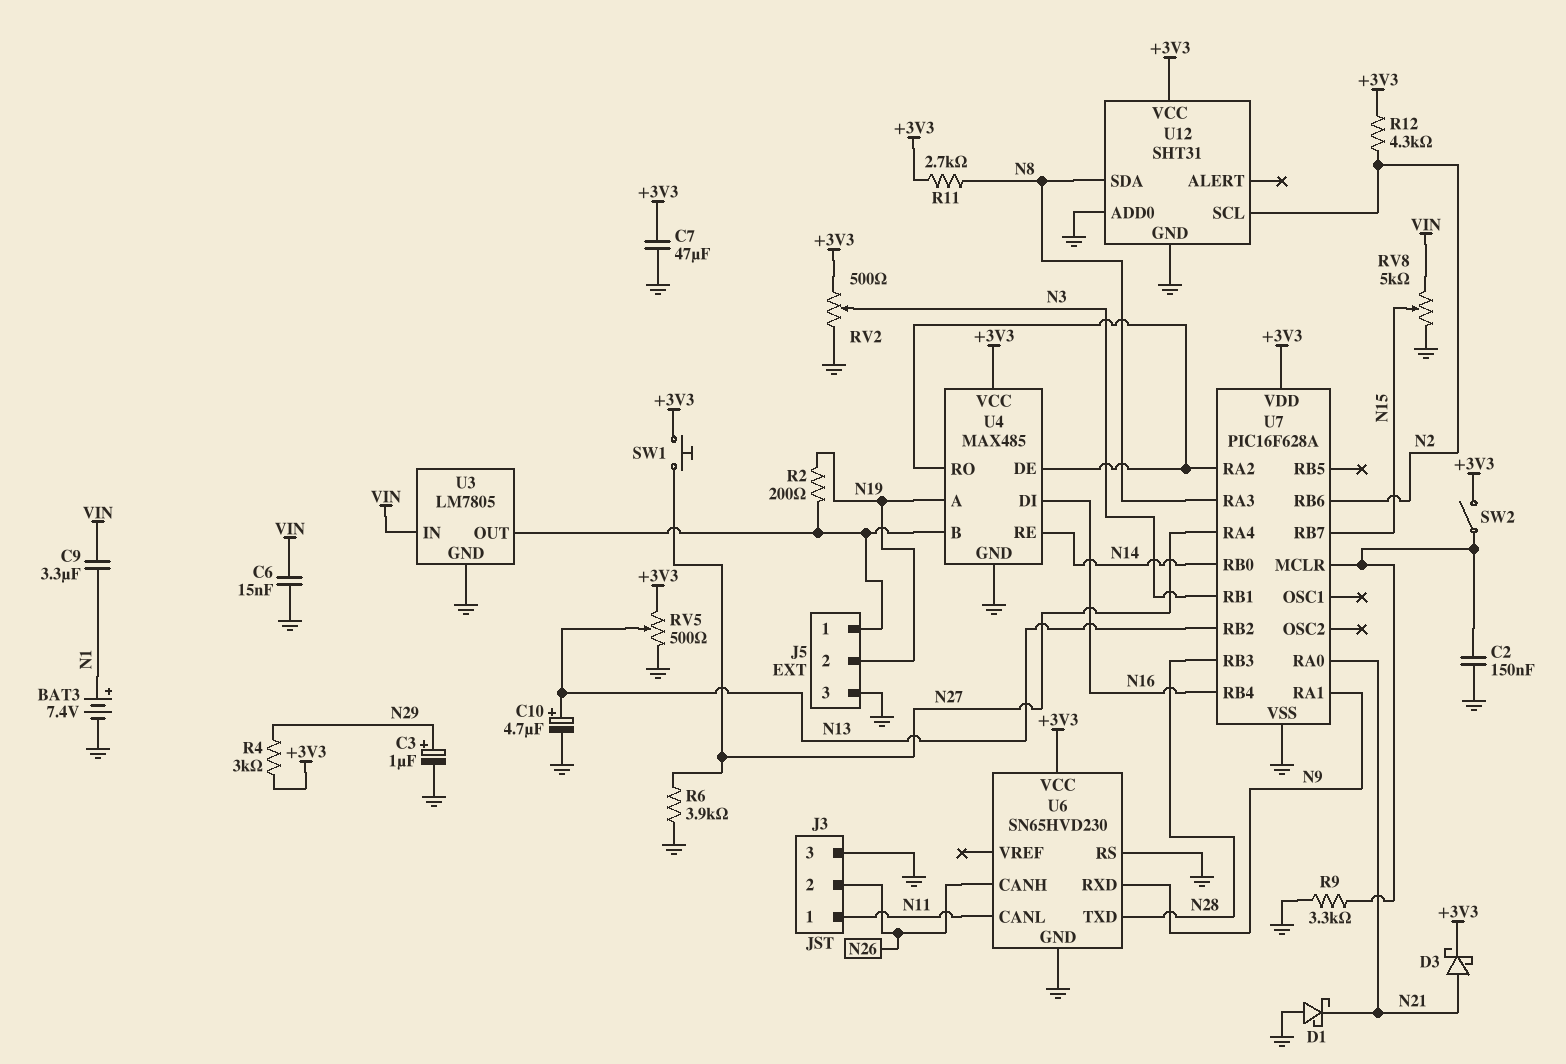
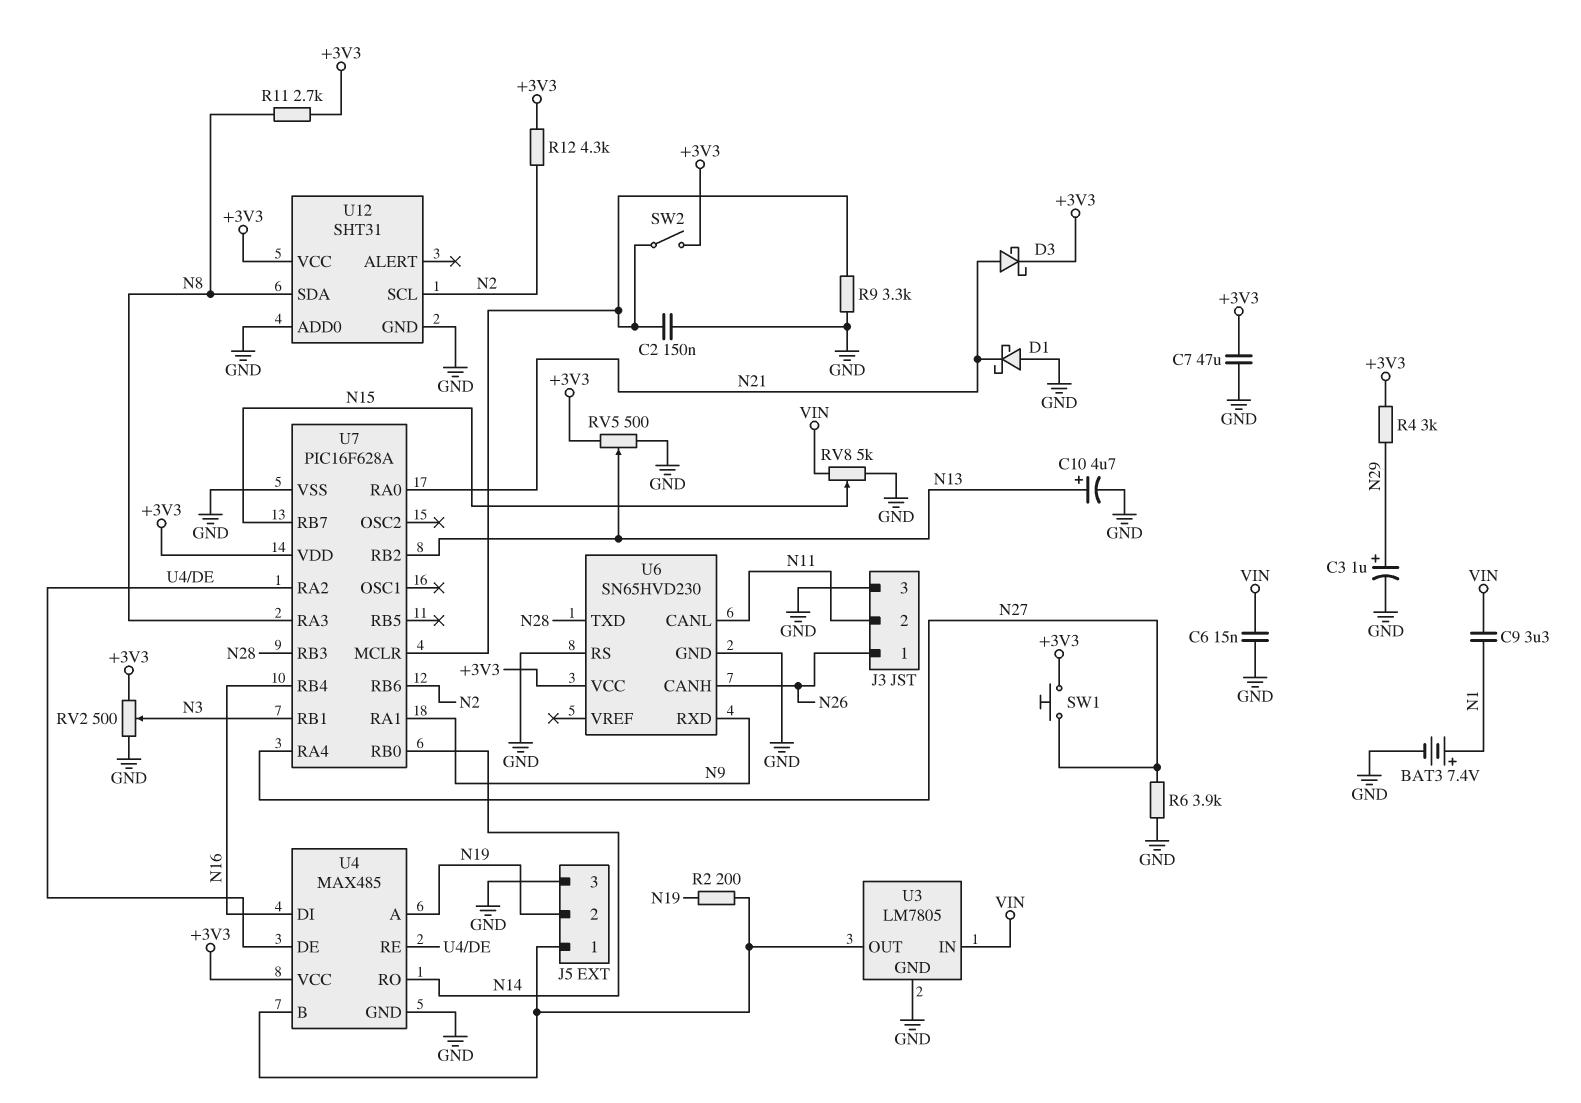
J3 pin 1: N11 -> N26
J3 pin 2: N26 -> N11
U4 pin RE: N14 -> U4/DE
U4 pin RO: U4/DE -> N14

